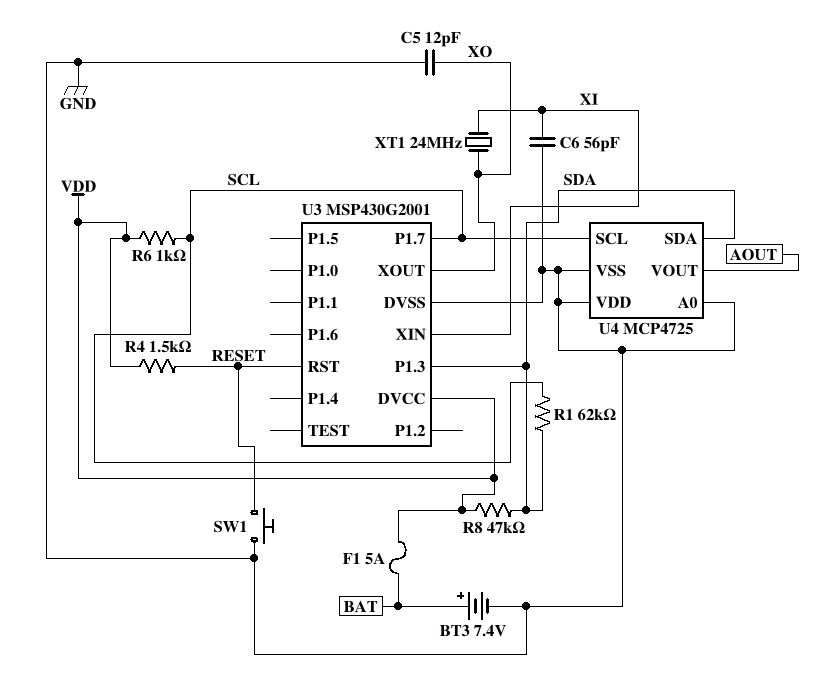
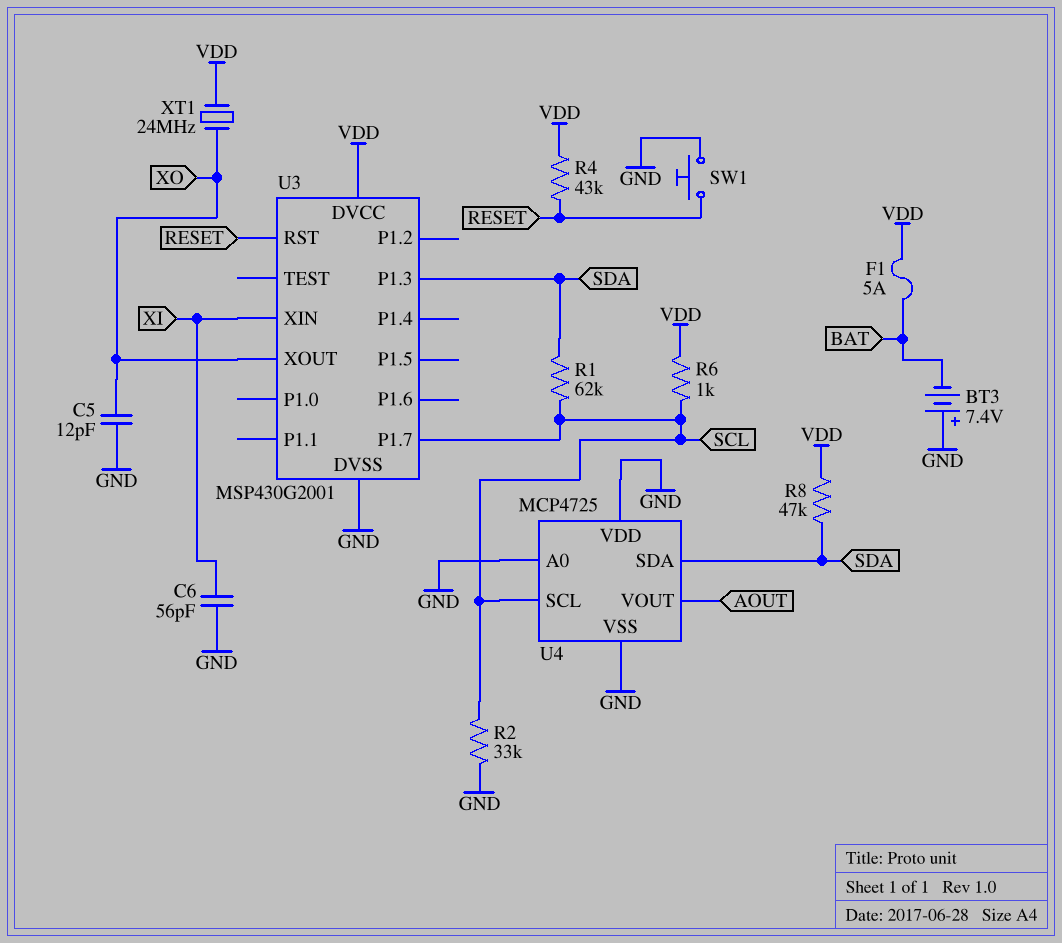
BT3: 7.4V (plus BAT, minus GND) -> 7.4V (plus GND, minus BAT)
R2: none -> 33k (GND, SCL)
R4: 1.5k (RESET, VDD) -> 43k (RESET, VDD)
XT1: 24MHz (XI, XO) -> 24MHz (VDD, XO)

